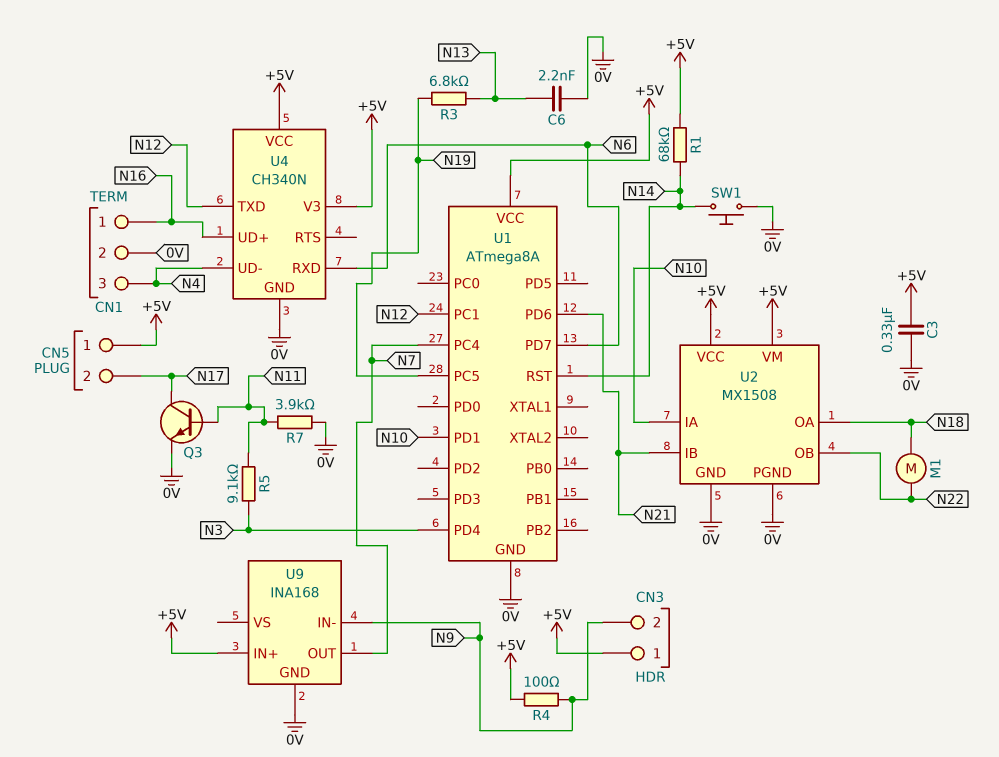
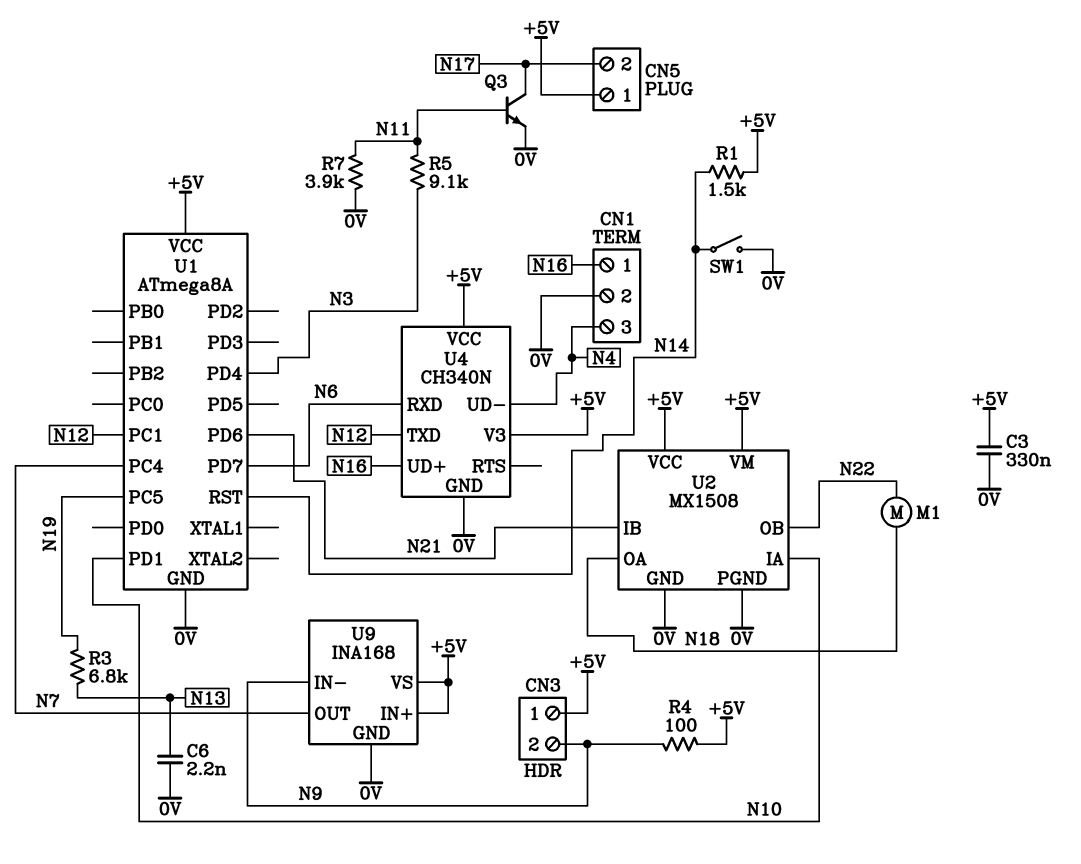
R1: 68k (+5V, N14) -> 1.5k (+5V, N14)
SW1: button (0V, N14) -> switch (0V, N14)
U9 pin VS: none -> +5V

